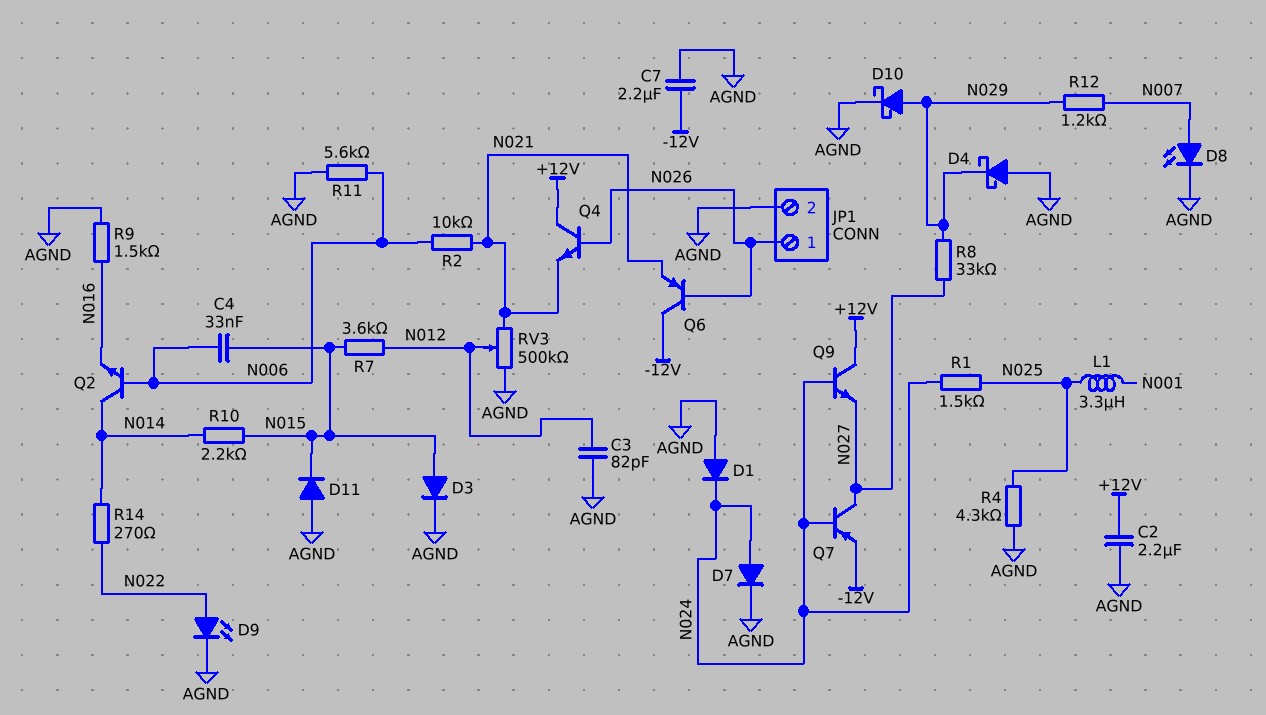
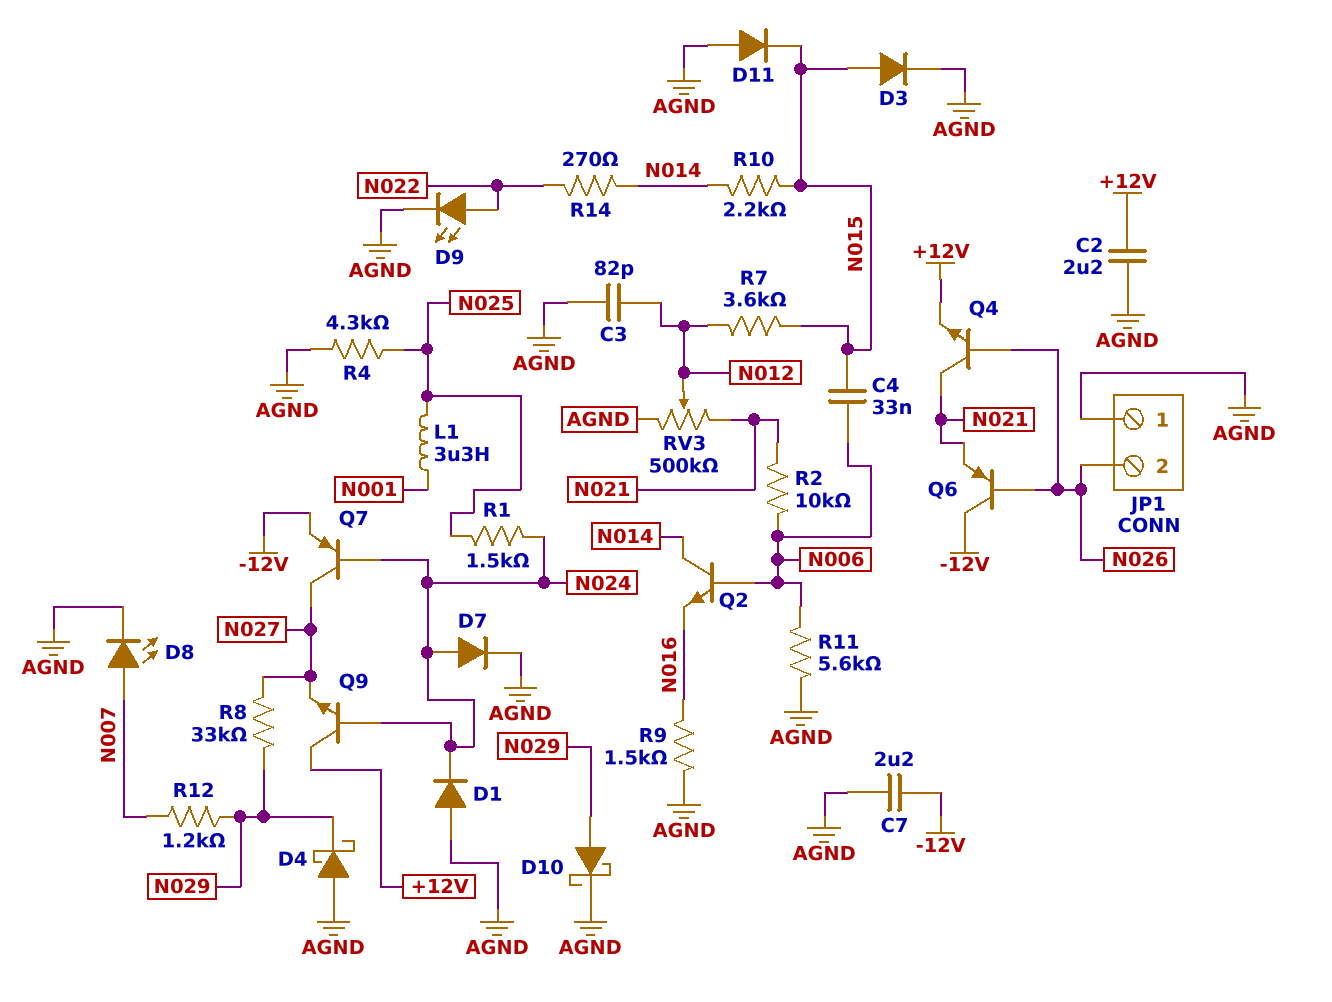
JP1 pin 1: N026 -> AGND
JP1 pin 2: AGND -> N026
Q4: NPN (B N026, C +12V, E N021) -> NPN (B N026, C N021, E +12V)

